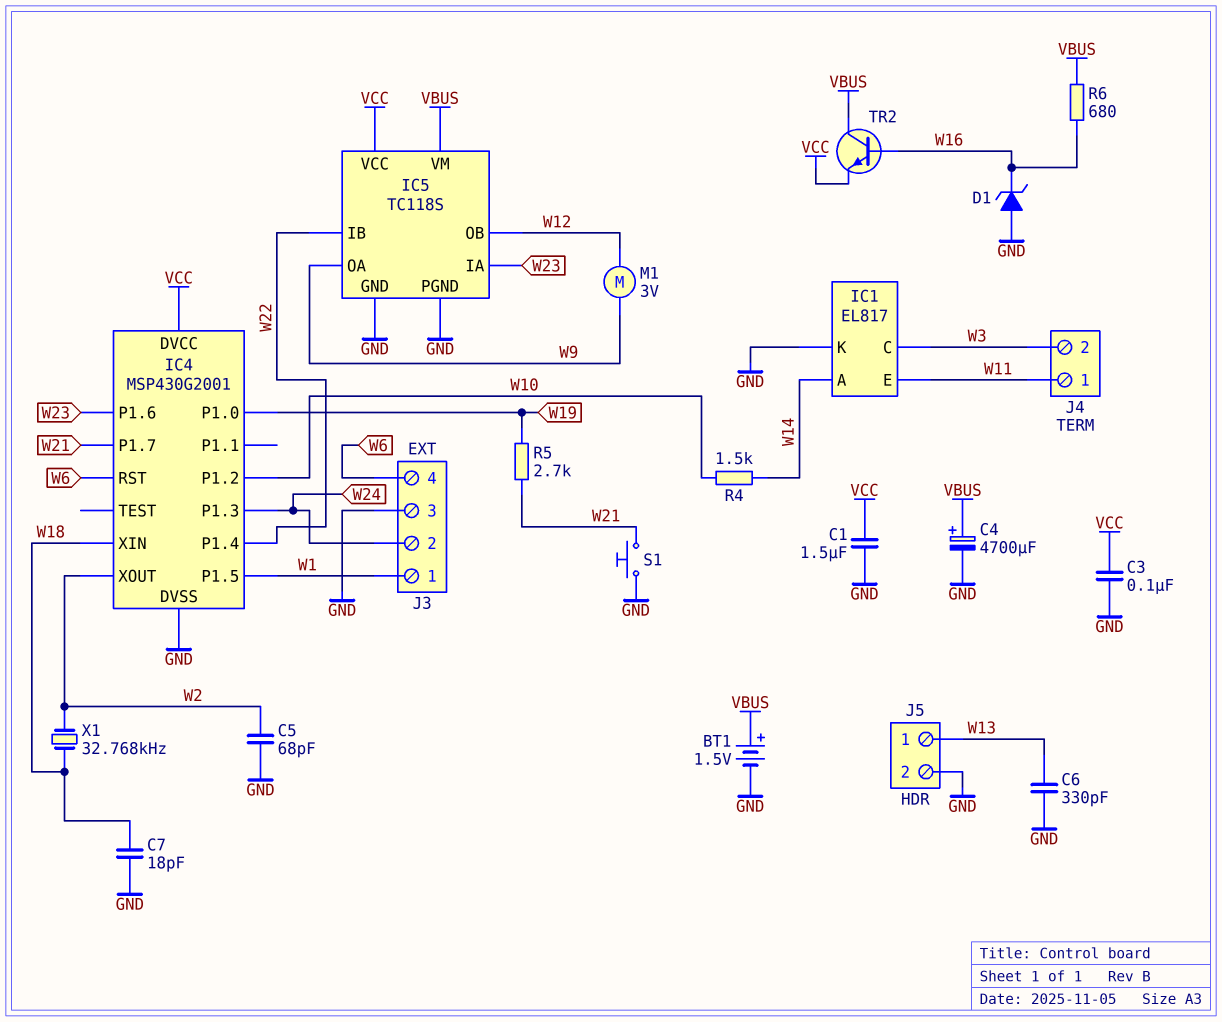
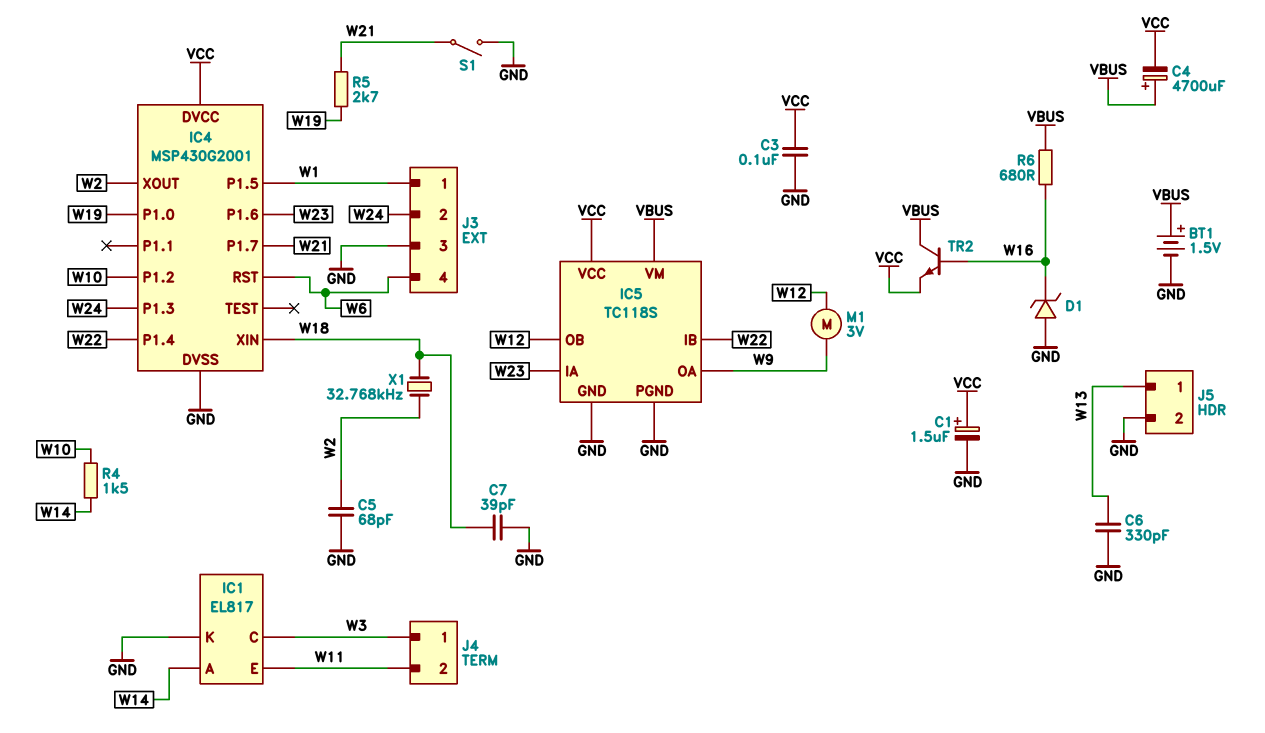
C1: 1.5uF (GND, VCC) -> 1.5uF (plus VCC, minus GND)
C4: 4700uF (plus VBUS, minus GND) -> 4700uF (plus VBUS, minus VCC)
C7: 18pF (GND, W18) -> 39pF (GND, W18)
J4 pin 1: W11 -> W3
J4 pin 2: W3 -> W11
S1: button (GND, W21) -> switch (GND, W21)

